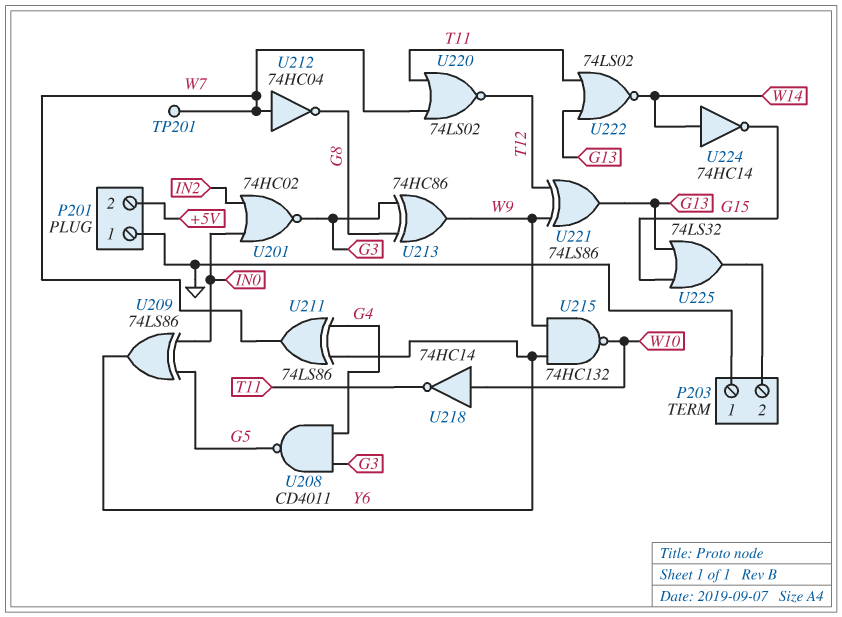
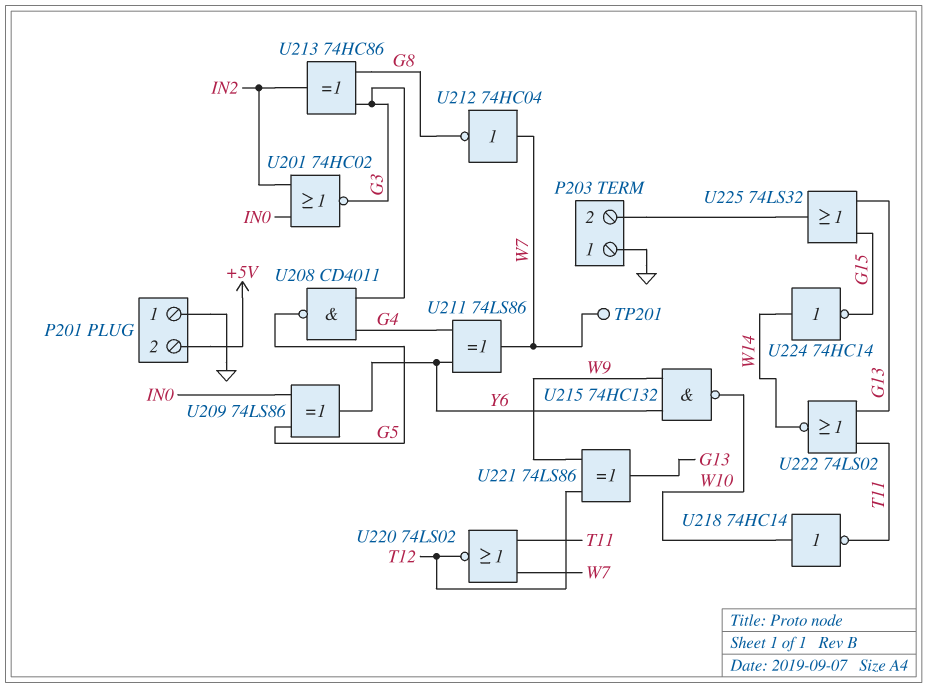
U213: XOR 74HC86 (in G3, in G8, out W9) -> XOR 74HC86 (in G3, in G8, out IN2)

